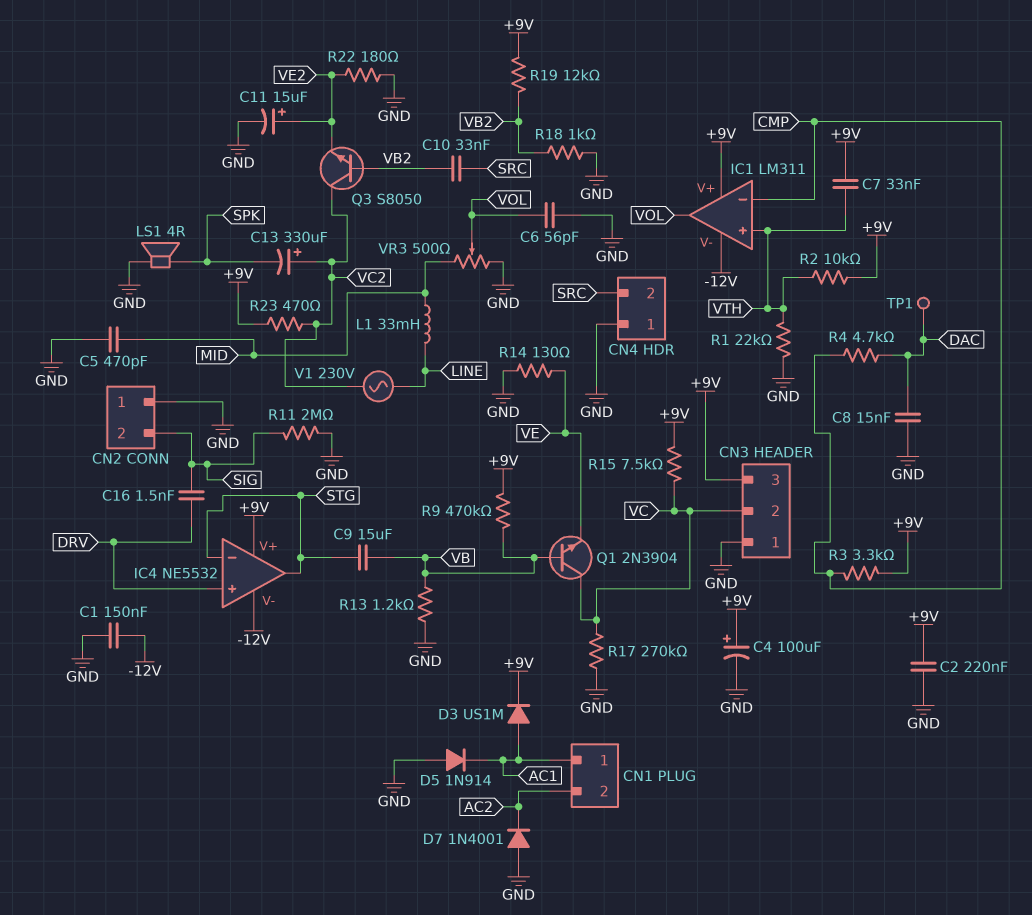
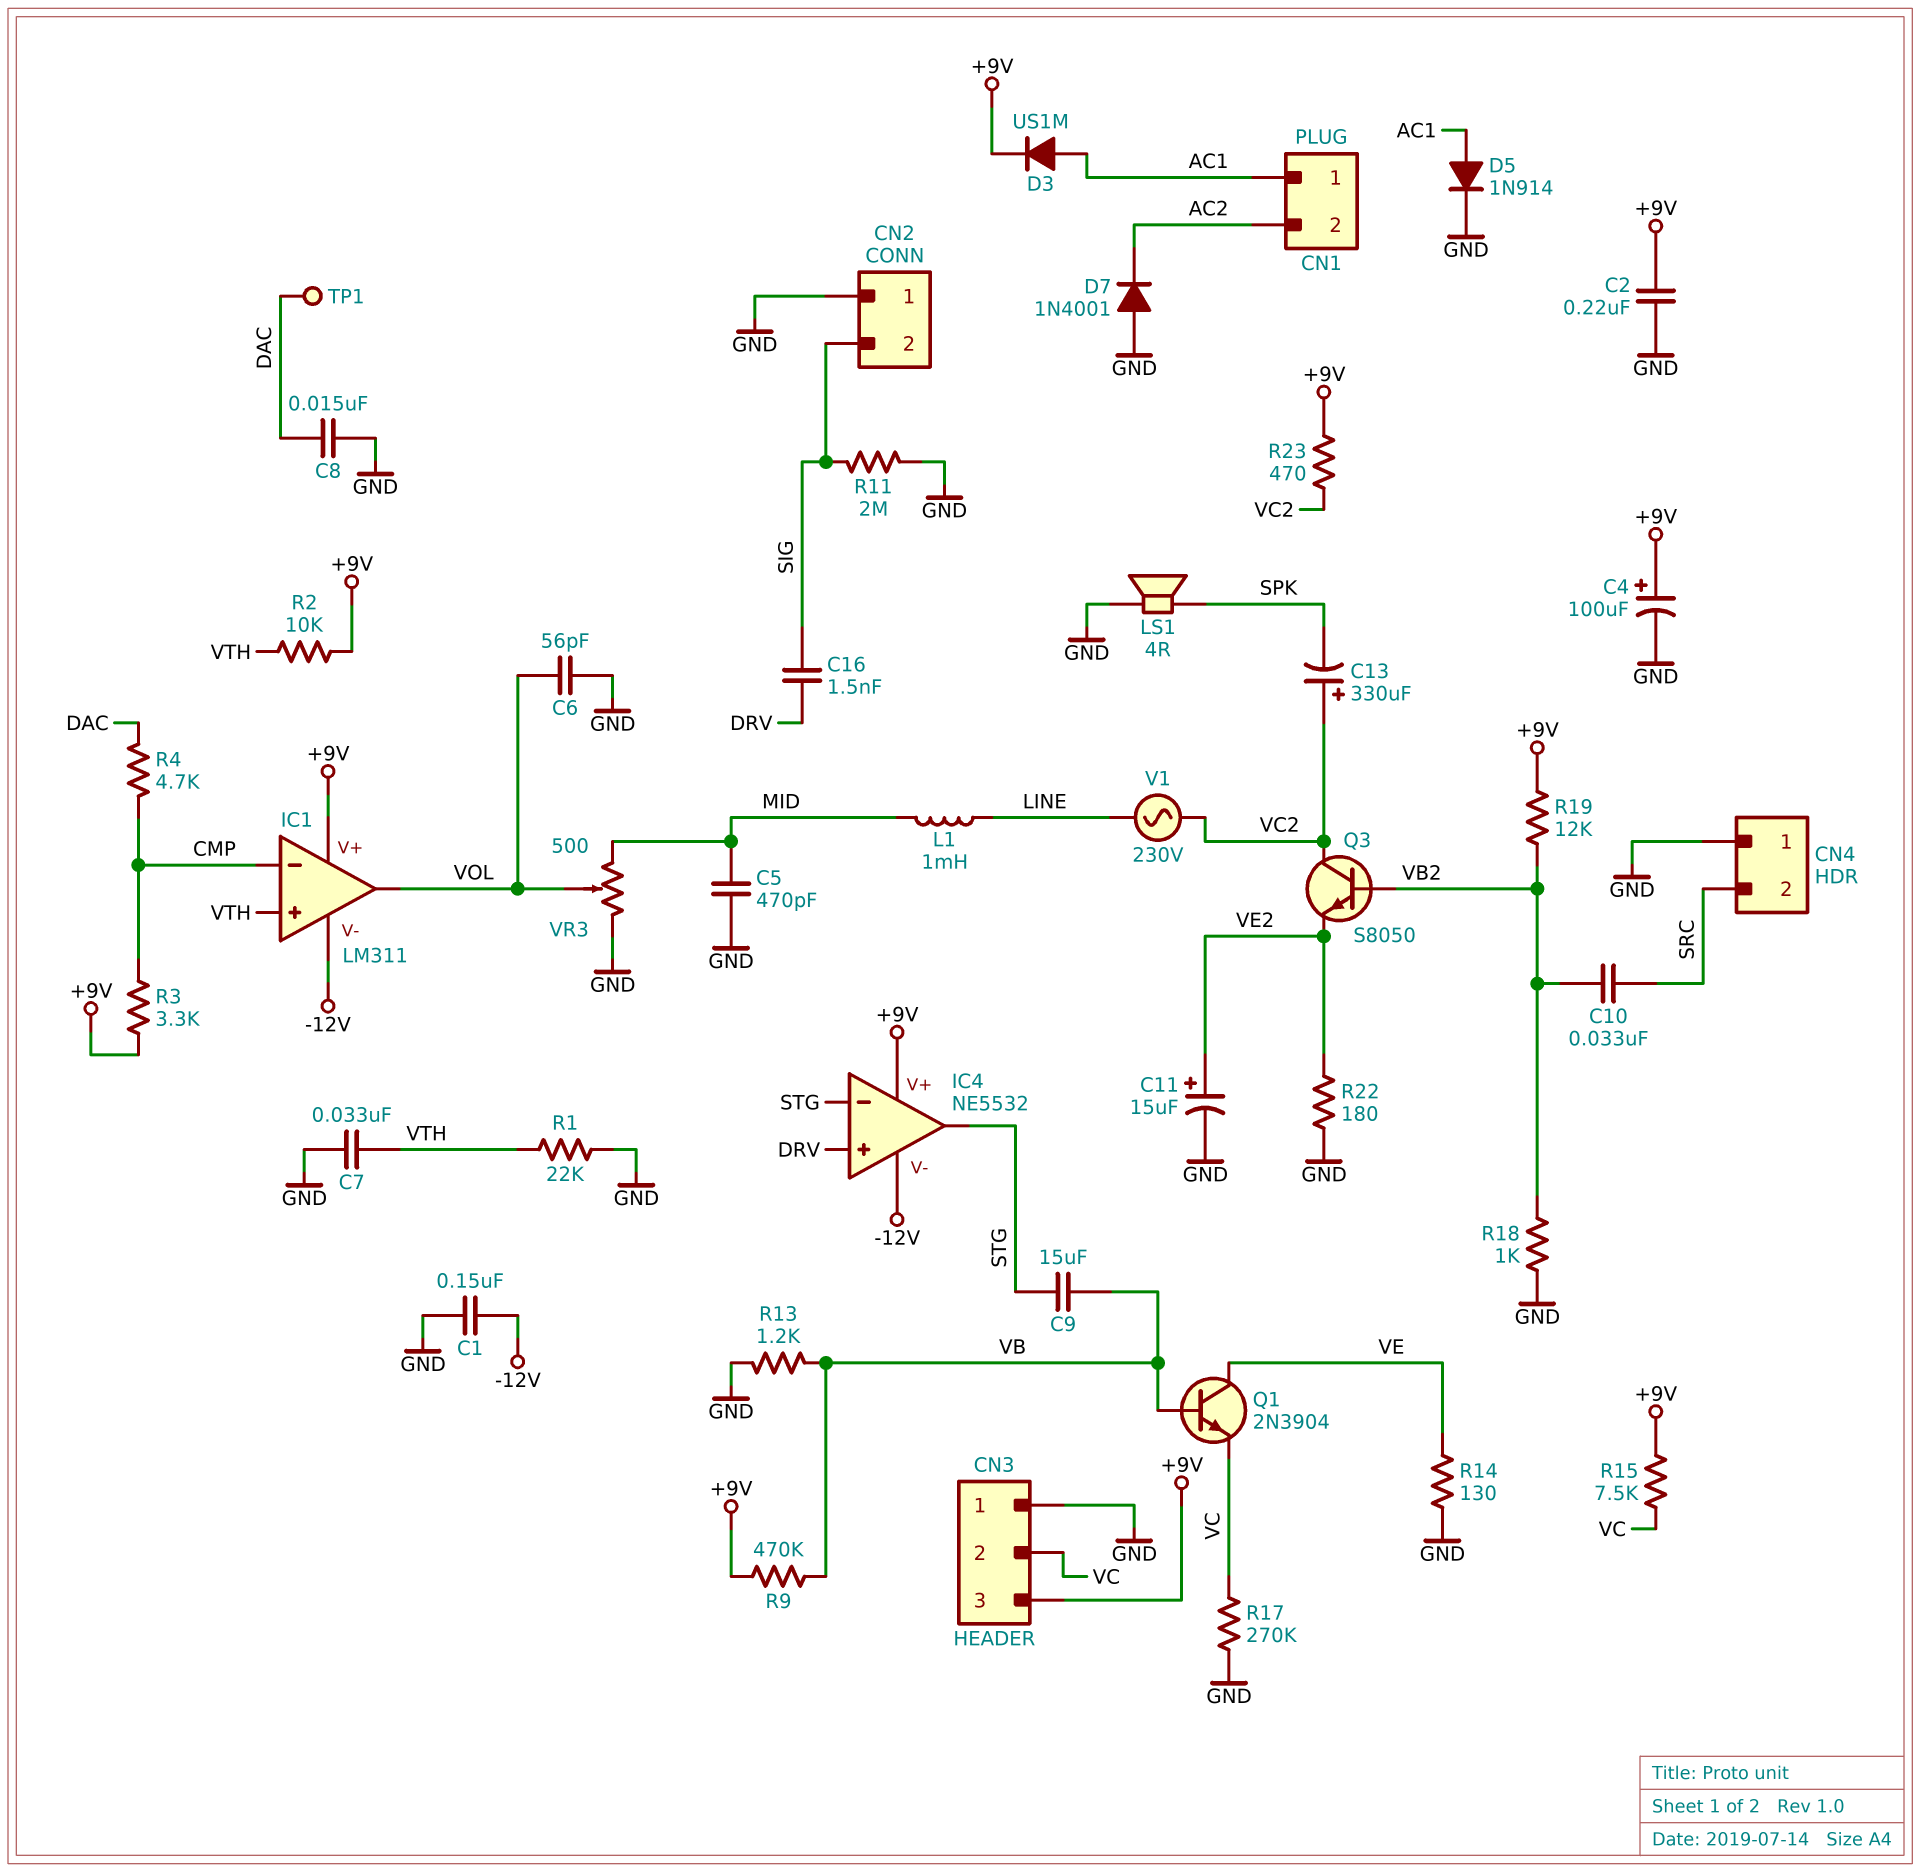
C7: 33nF (+9V, VTH) -> 33nF (GND, VTH)
D5: diode 1N914 (A GND, K AC1) -> diode 1N914 (A AC1, K GND)
L1: 33mH (LINE, MID) -> 1mH (LINE, MID)
Q1: NPN 2N3904 (B VB, C VC, E VE) -> NPN 2N3904 (B VB, C VE, E VC)

